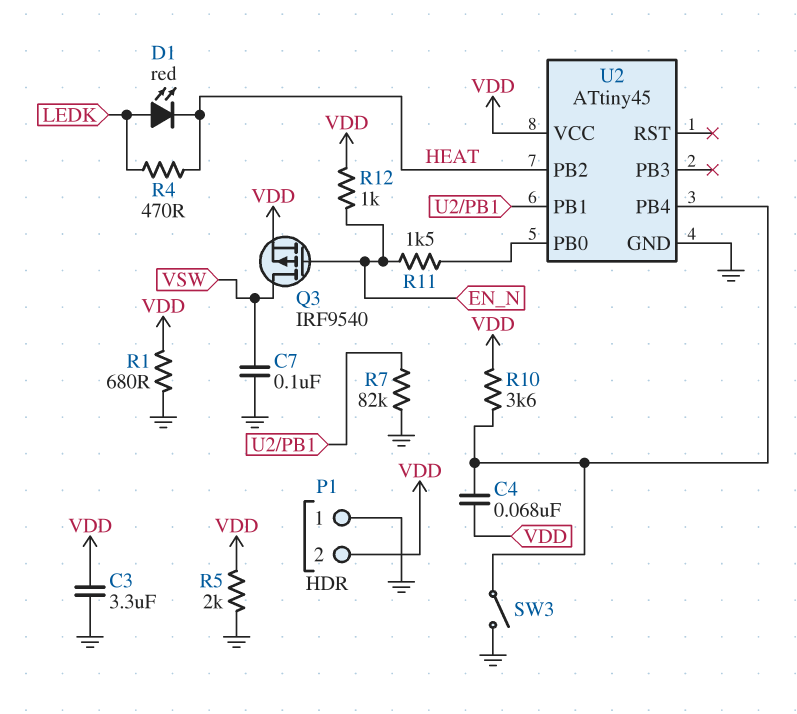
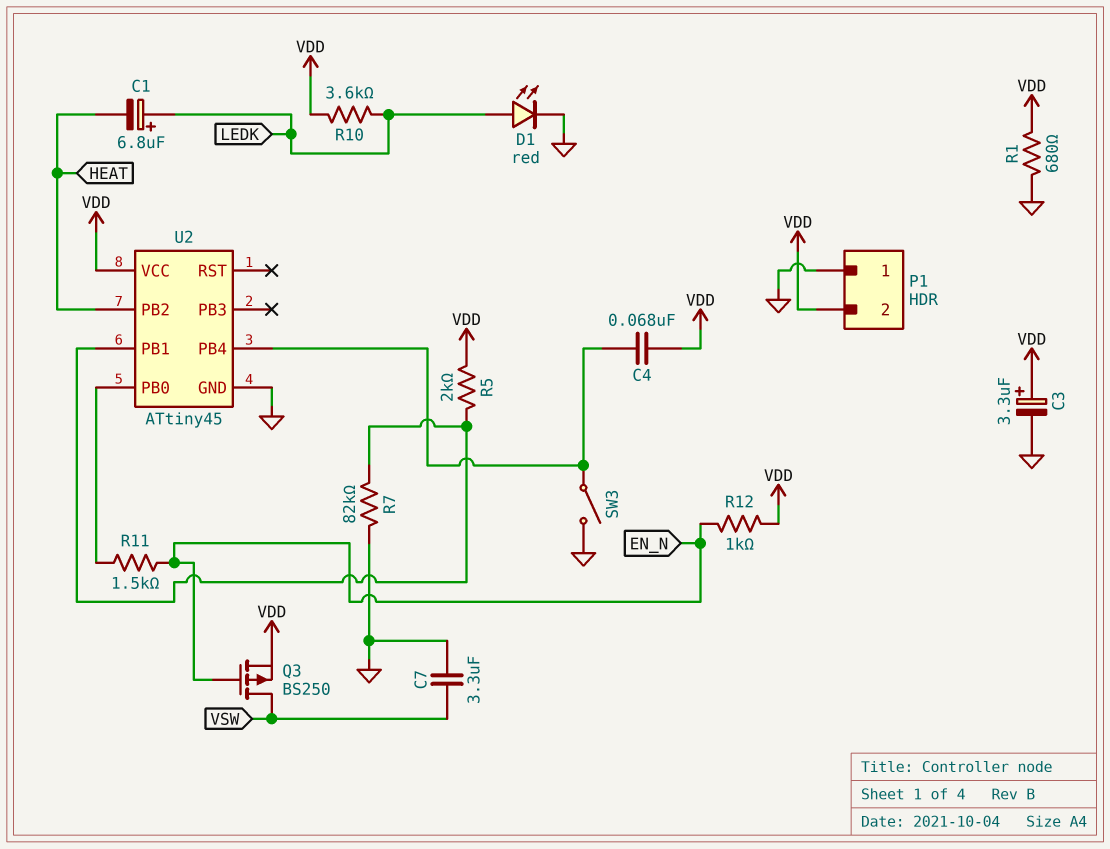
C1: none -> 6.8uF (plus LEDK, minus HEAT)
C3: 3.3uF (GND, VDD) -> 3.3uF (plus VDD, minus GND)
C7: 100nF (GND, VSW) -> 3.3uF (GND, VSW)
D1: LED red (A LEDK, K HEAT) -> LED red (A LEDK, K GND)
Q3: PMOS IRF9540 (G EN_N, D VSW, S VDD) -> PMOS BS250 (G EN_N, D VSW, S VDD)
R4: 470 (HEAT, LEDK) -> none
R5: 2k (GND, VDD) -> 2k (U2/PB1, VDD)
R10: 3.6k (U2/PB4, VDD) -> 3.6k (LEDK, VDD)

